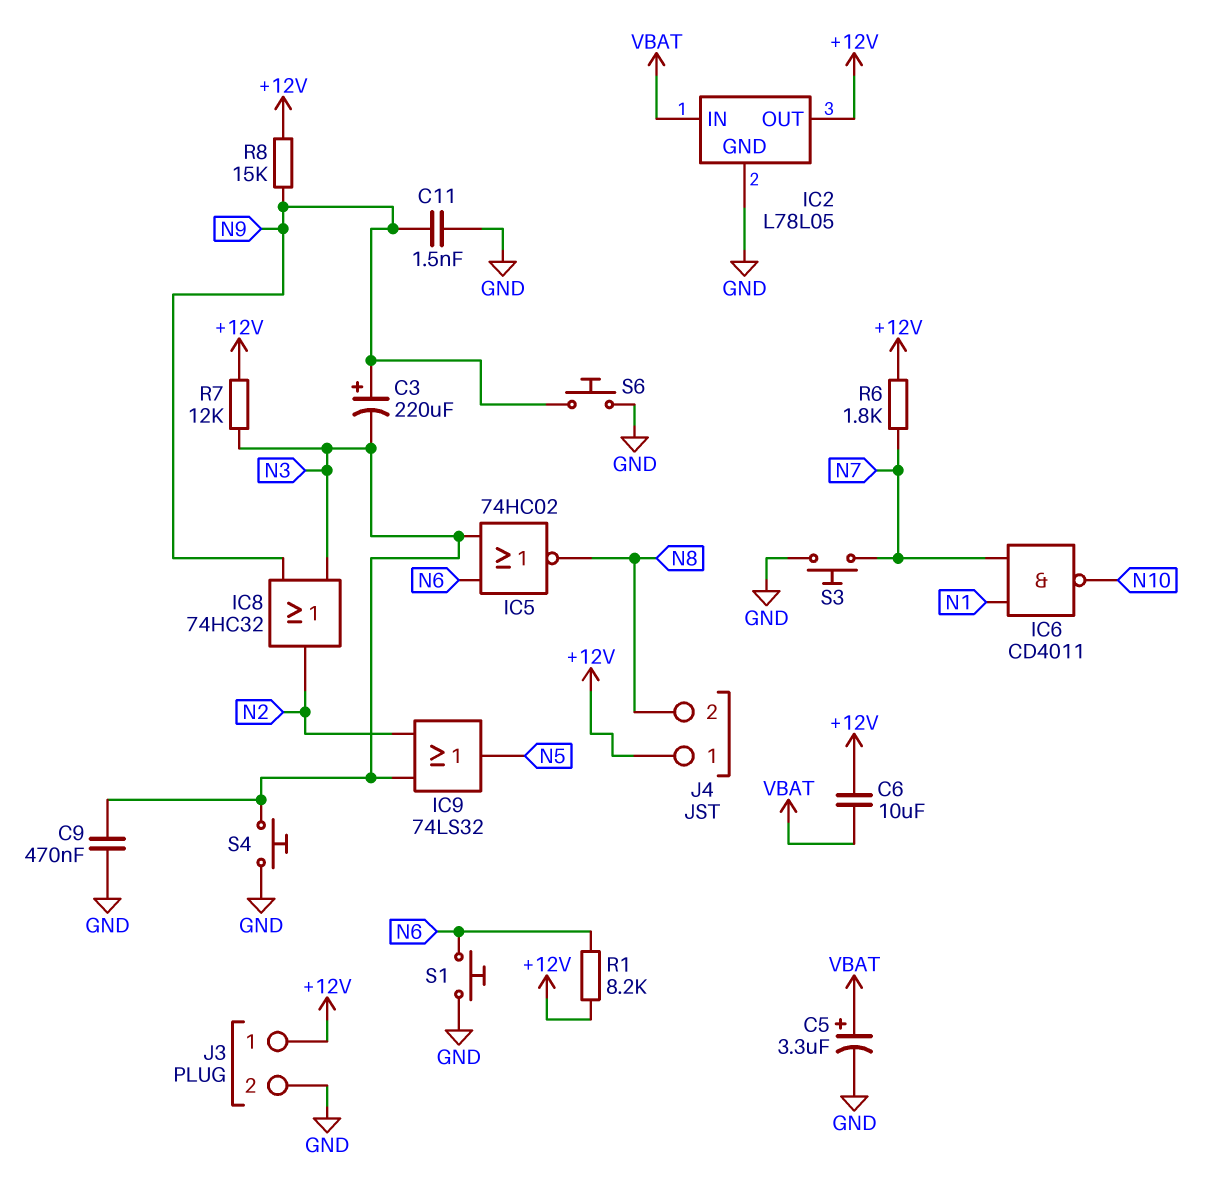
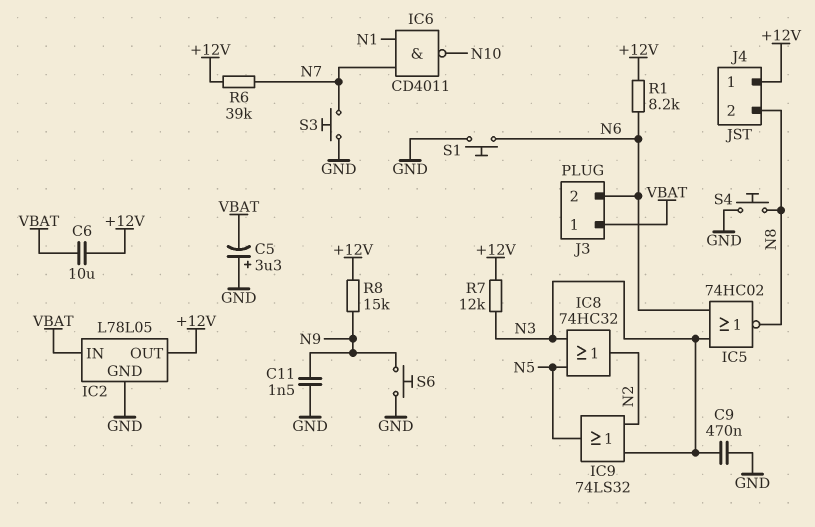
C3: 220uF (plus N9, minus N3) -> none
C5: 3.3uF (plus VBAT, minus GND) -> 3.3uF (plus GND, minus VBAT)
IC8: OR 74HC32 (in N3, in N9, out N2) -> OR 74HC32 (in N3, in N5, out N2)
J3 pin 1: +12V -> VBAT
J3 pin 2: GND -> N6
R6: 1.8k (+12V, N7) -> 39k (+12V, N7)
S4: button (GND, N3) -> button (GND, N8)

